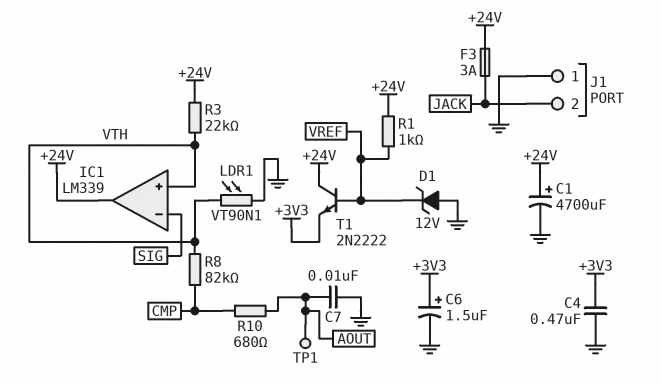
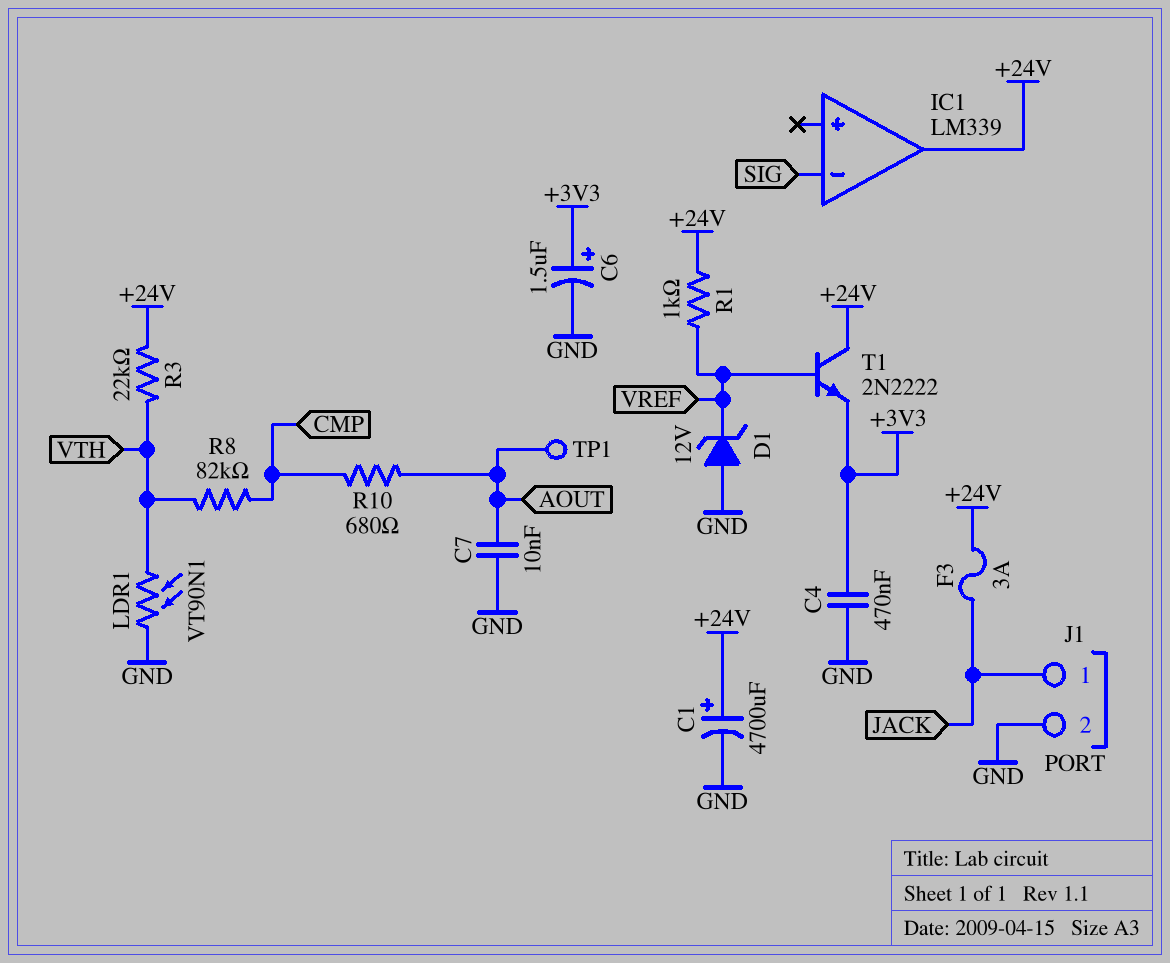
IC1 pin in+: VTH -> none
J1 pin 1: GND -> JACK
J1 pin 2: JACK -> GND

